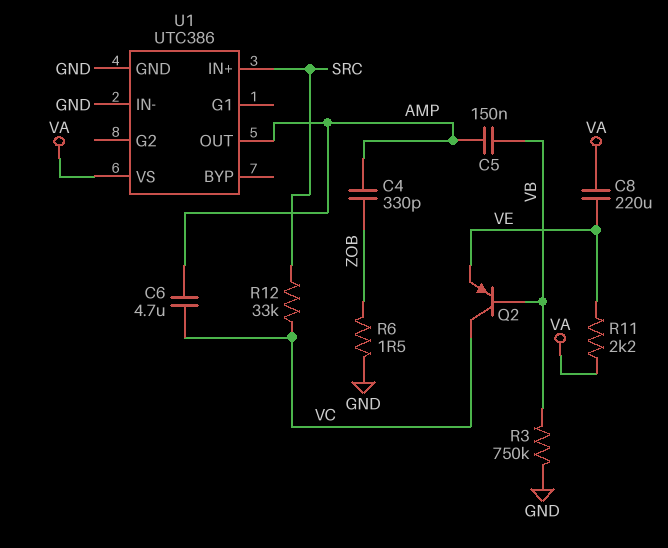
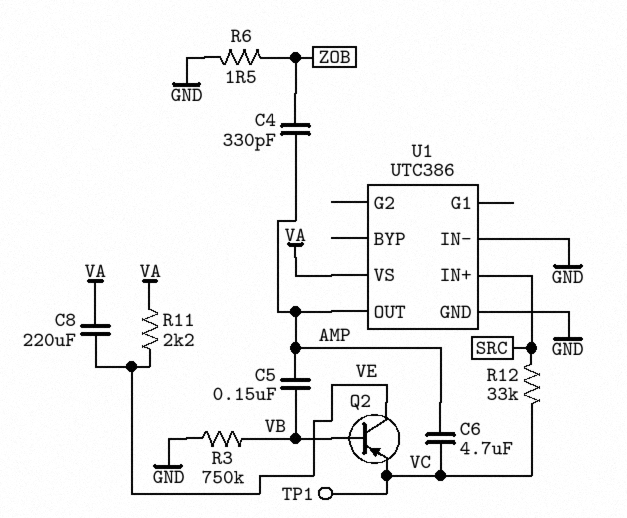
Q2: PNP (B VB, C VC, E VE) -> PNP (B VB, C VE, E VC)
TP1: none -> test point (VC)

